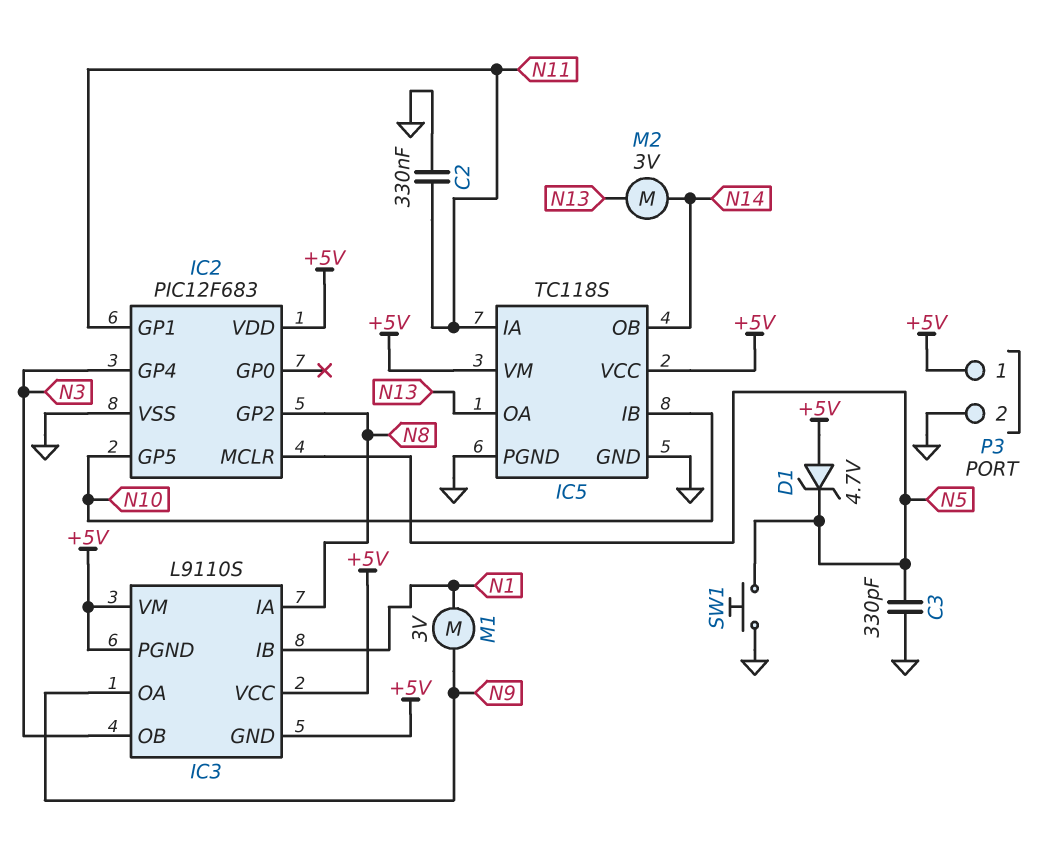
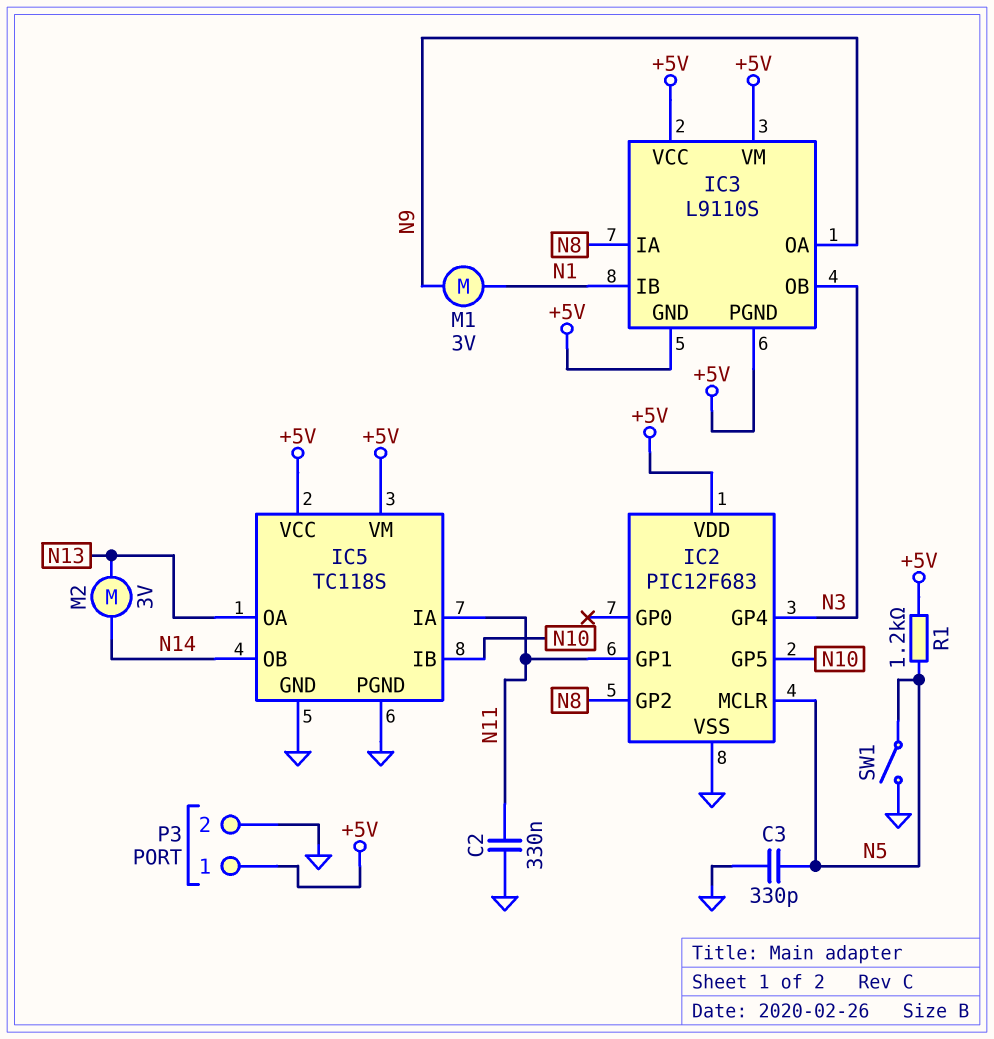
D1: zener 4.7V (A +5V, K N5) -> none
R1: none -> 1.2k (+5V, N5)
SW1: button (GND, N5) -> switch (GND, N5)

